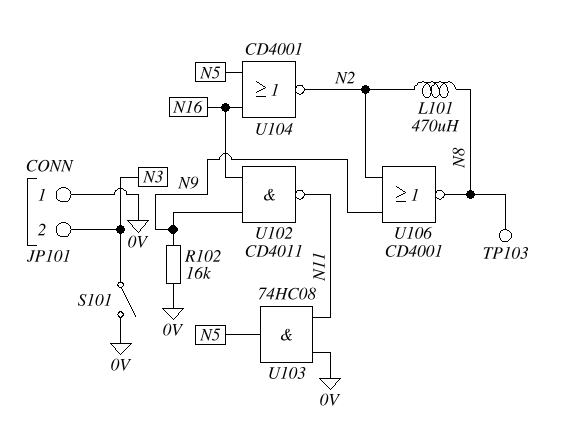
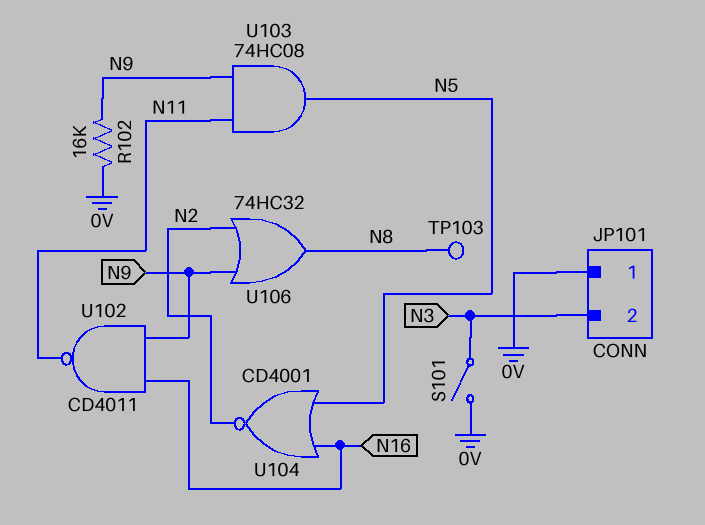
L101: 470uH (N2, N8) -> none
U103: AND 74HC08 (in 0V, in N11, out N5) -> AND 74HC08 (in N9, in N11, out N5)
U106: NOR CD4001 (in N2, in N9, out N8) -> OR 74HC32 (in N2, in N9, out N8)

